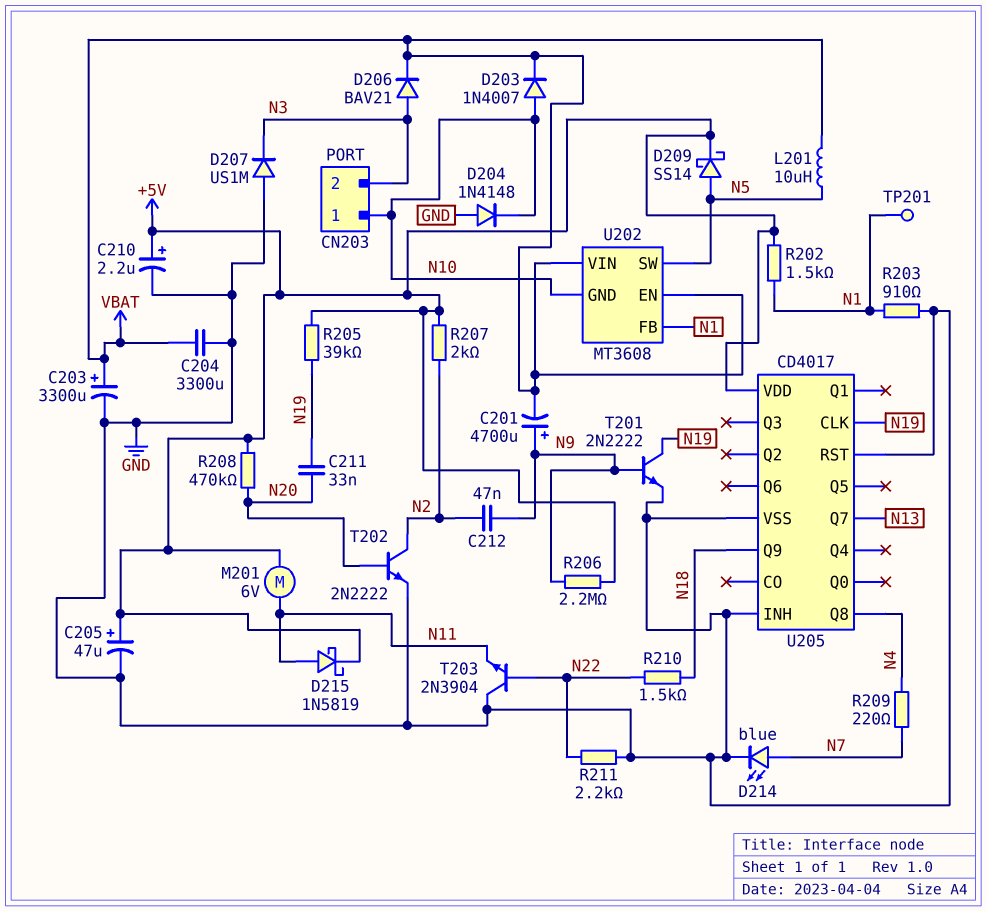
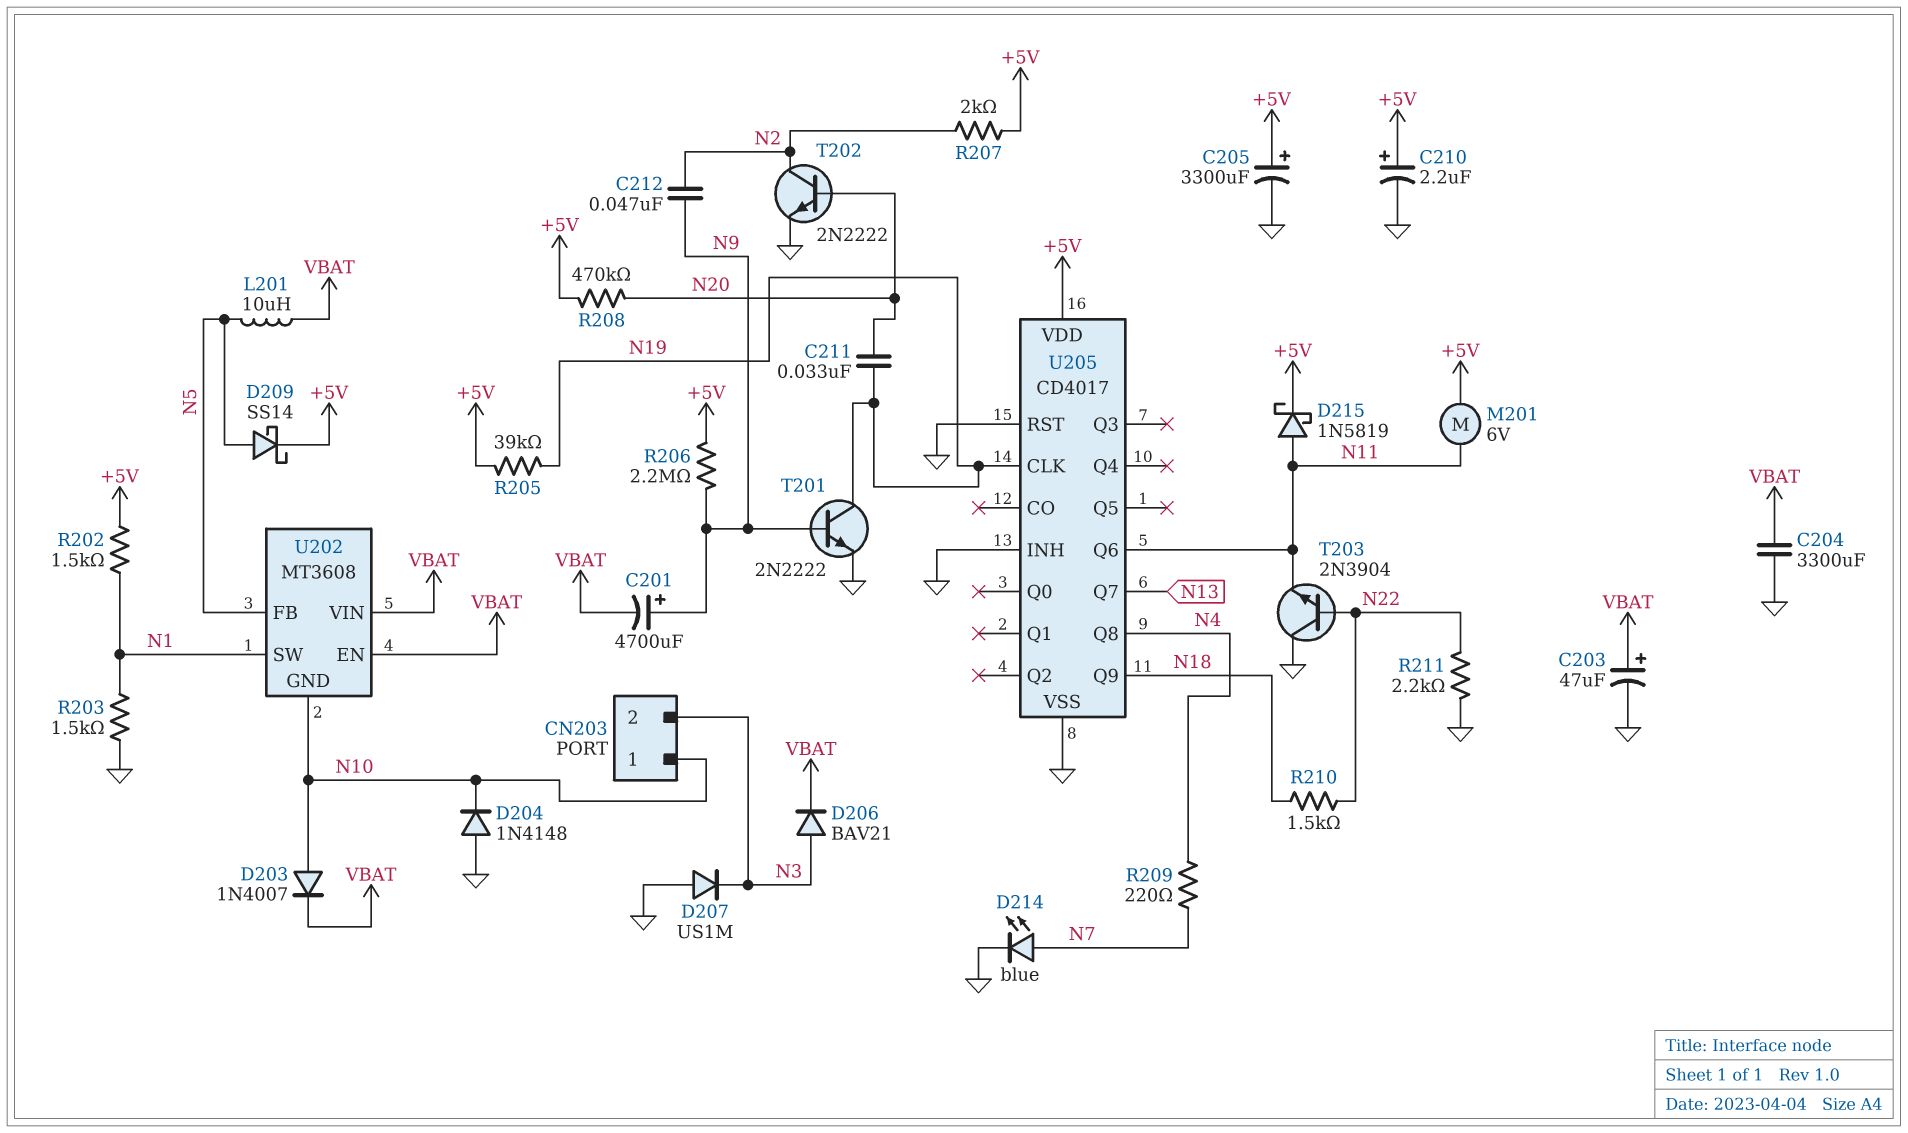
C203: 3300uF (plus VBAT, minus GND) -> 47uF (plus VBAT, minus GND)
C205: 47uF (plus +5V, minus GND) -> 3300uF (plus +5V, minus GND)
R203: 910 (GND, N1) -> 1.5k (GND, N1)
TP201: test point (N1) -> none
U202 pin FB: N1 -> N5
U202 pin SW: N5 -> N1
U205 pin Q6: none -> N11

